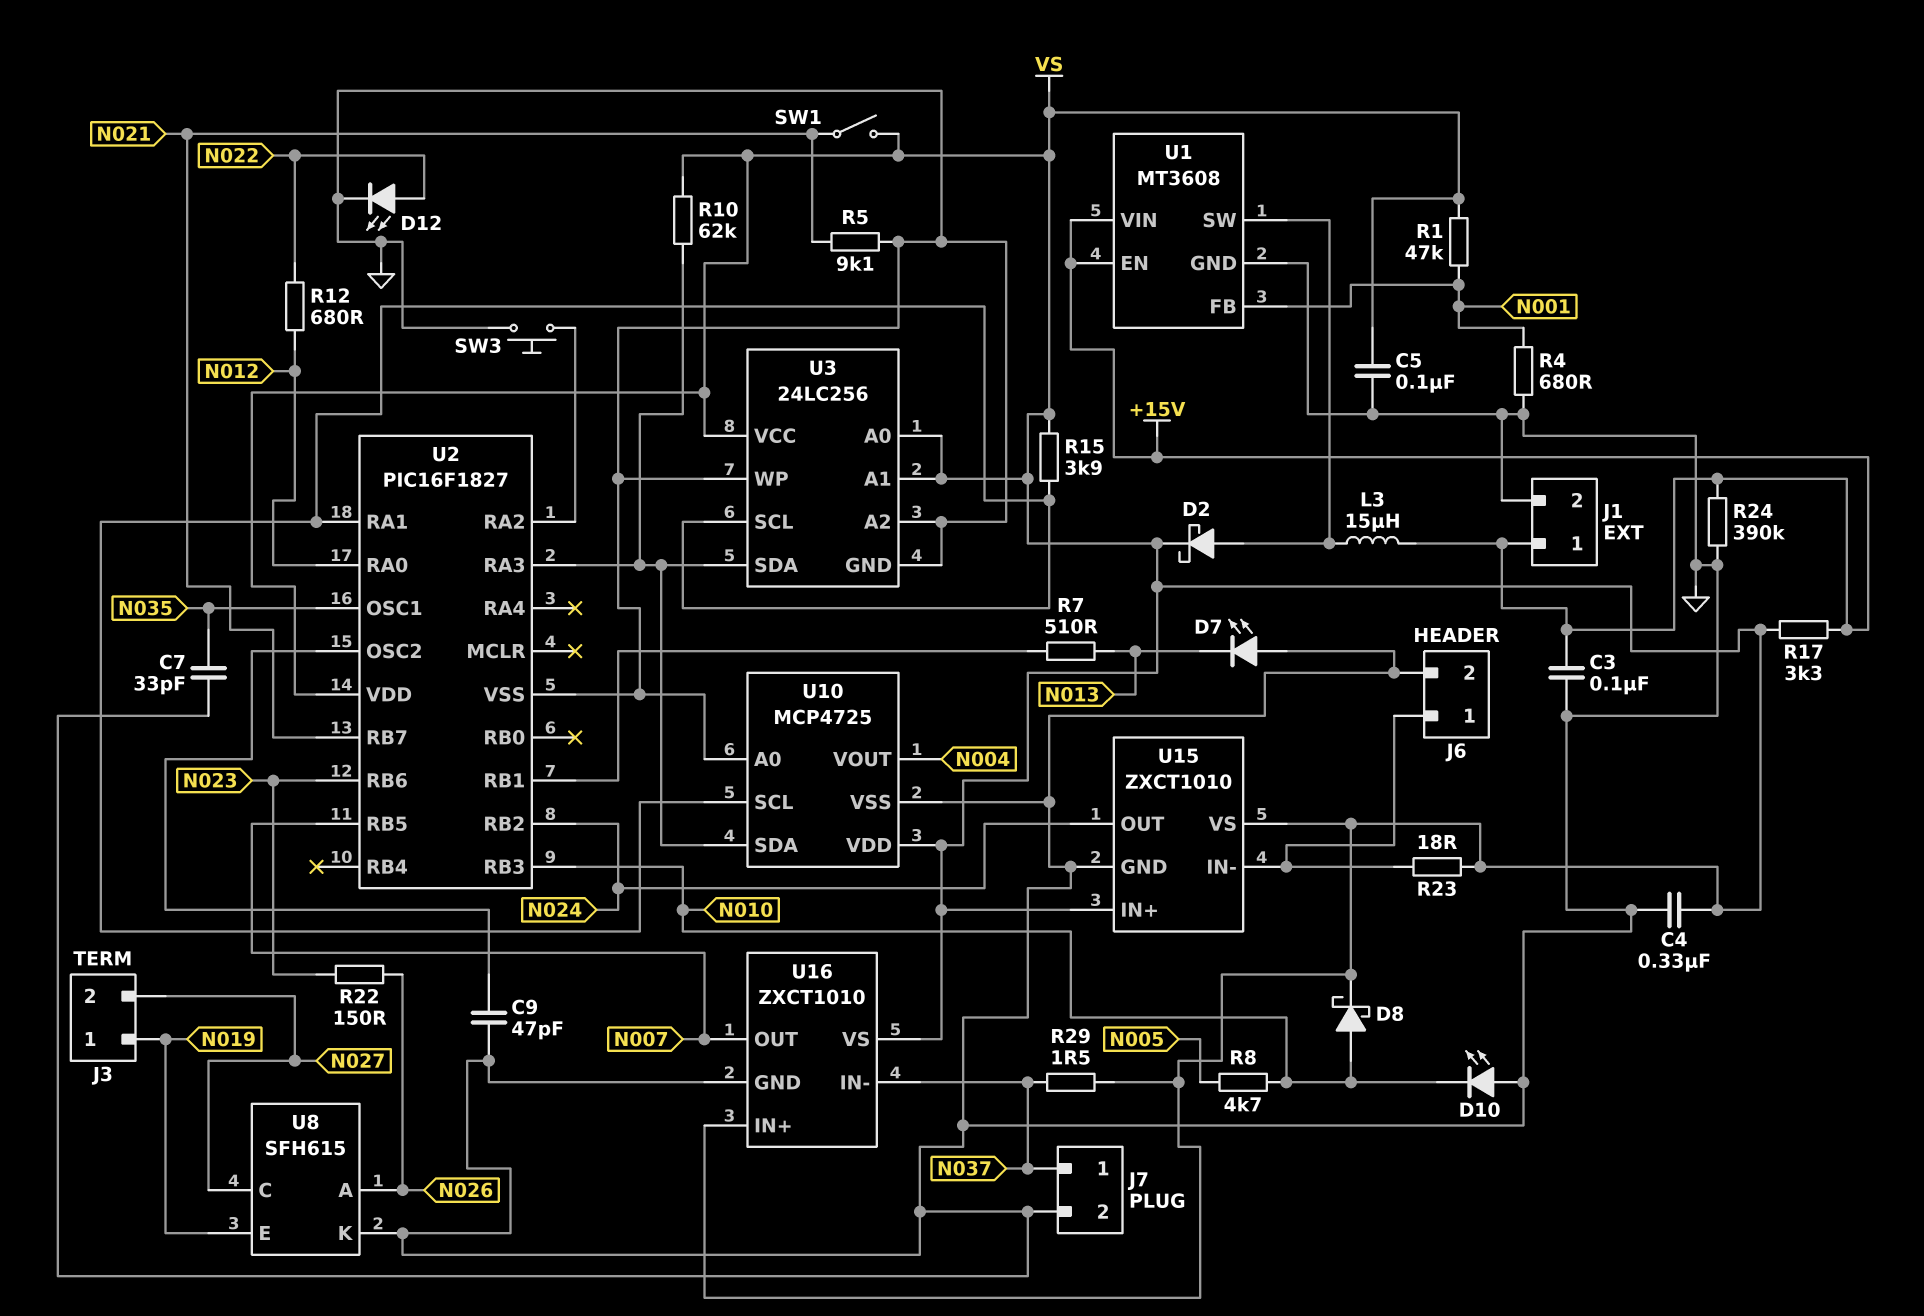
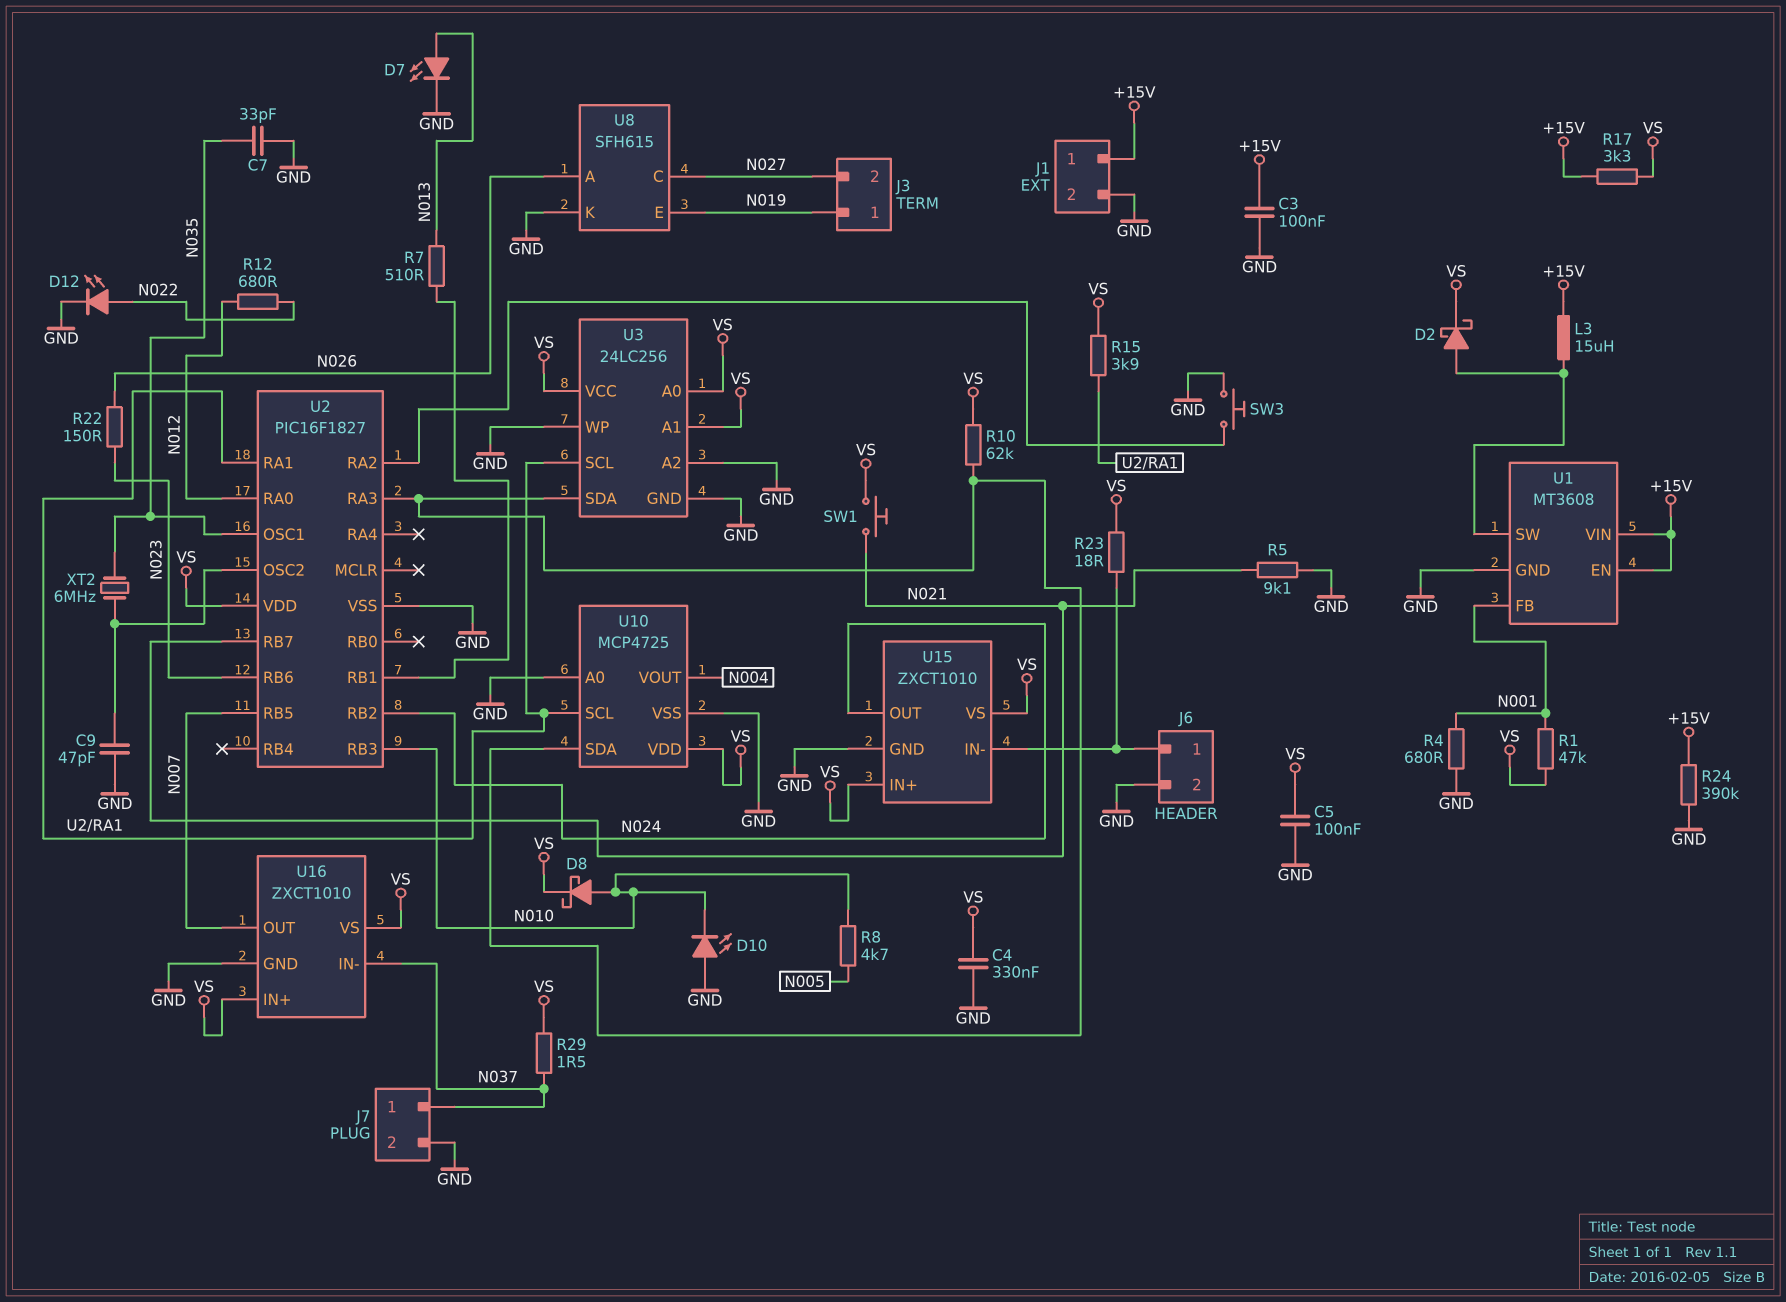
D7: LED (A GND, K N013) -> LED (A N013, K GND)
SW1: switch (N021, VS) -> button (N021, VS)
XT2: none -> 6MHz (N035, U2/OSC2)

